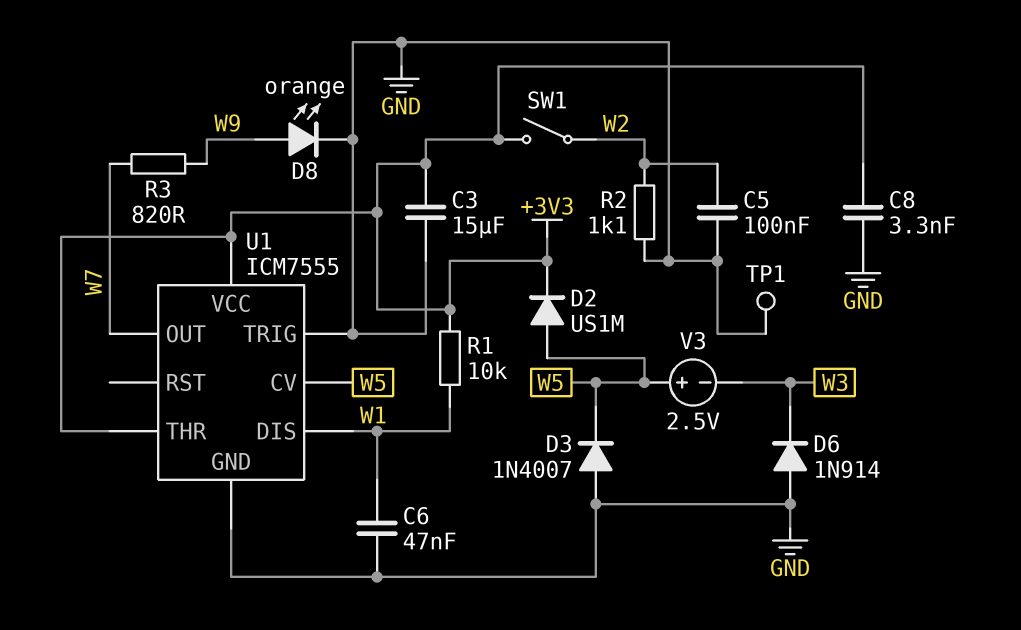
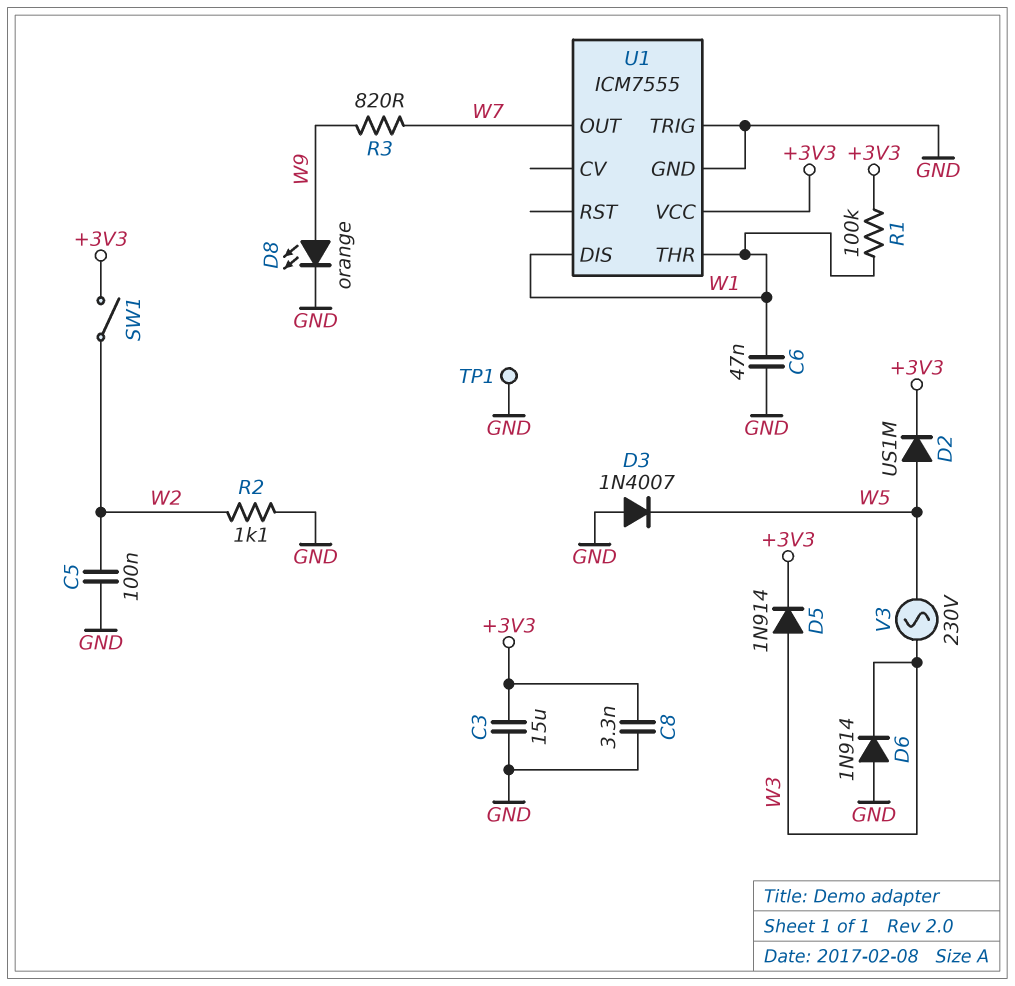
D5: none -> diode 1N914 (A W3, K +3V3)
R1: 10k (+3V3, W1) -> 100k (+3V3, W1)
U1 pin CV: W5 -> none
U1 pin THR: +3V3 -> W1
V3: 2.5V (plus W5, minus W3) -> AC 230V (W3, W5)

